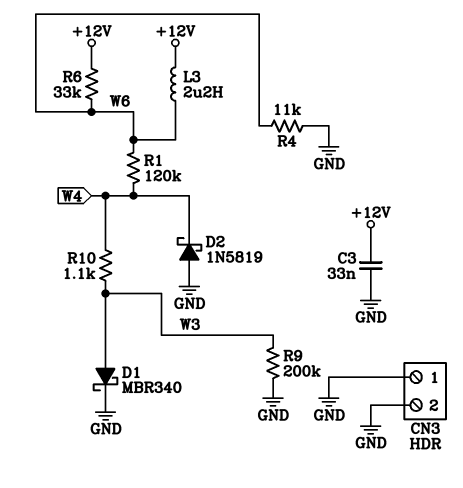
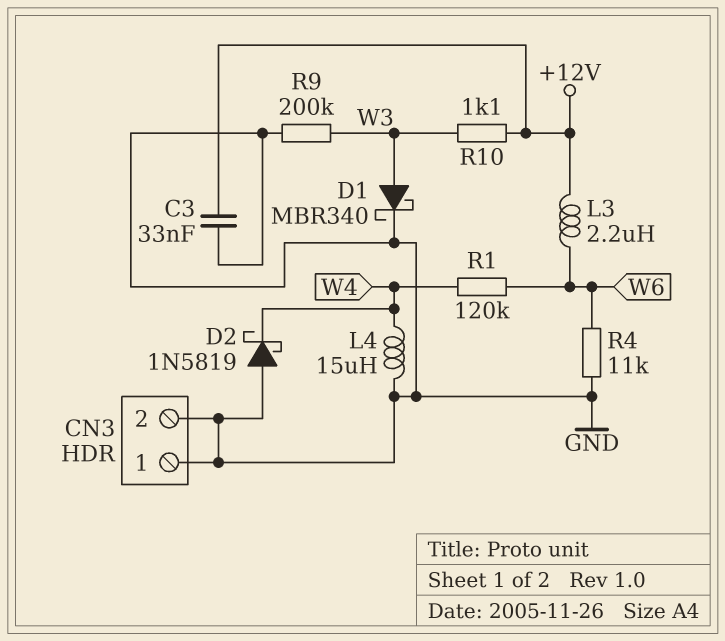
L4: none -> 15uH (GND, W4)
R6: 33k (+12V, W6) -> none
R10: 1.1k (W3, W4) -> 1.1k (+12V, W3)

